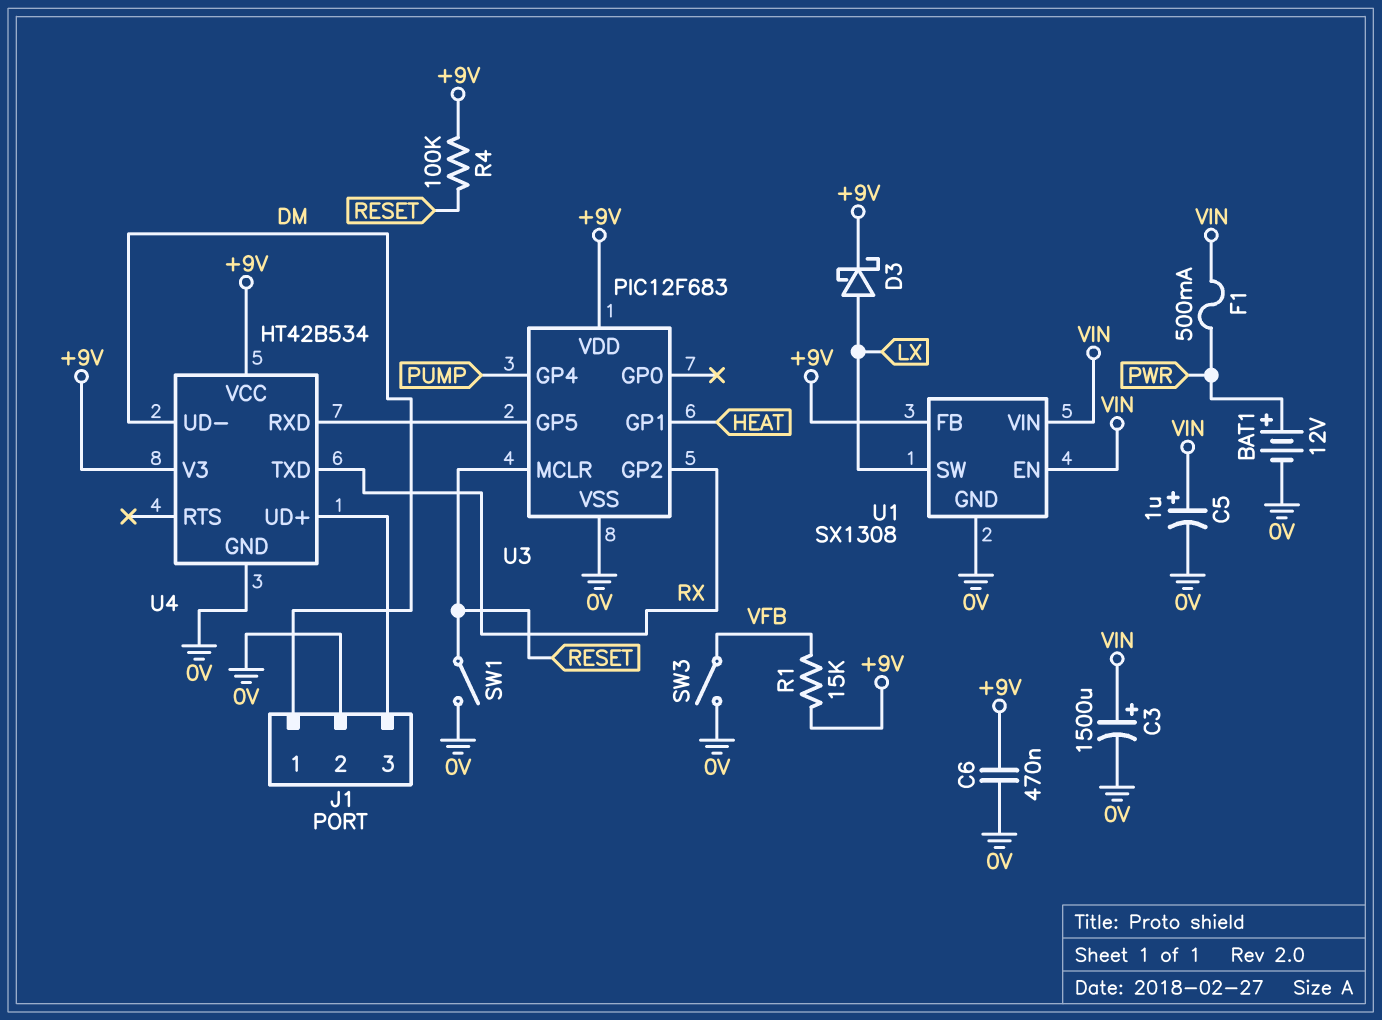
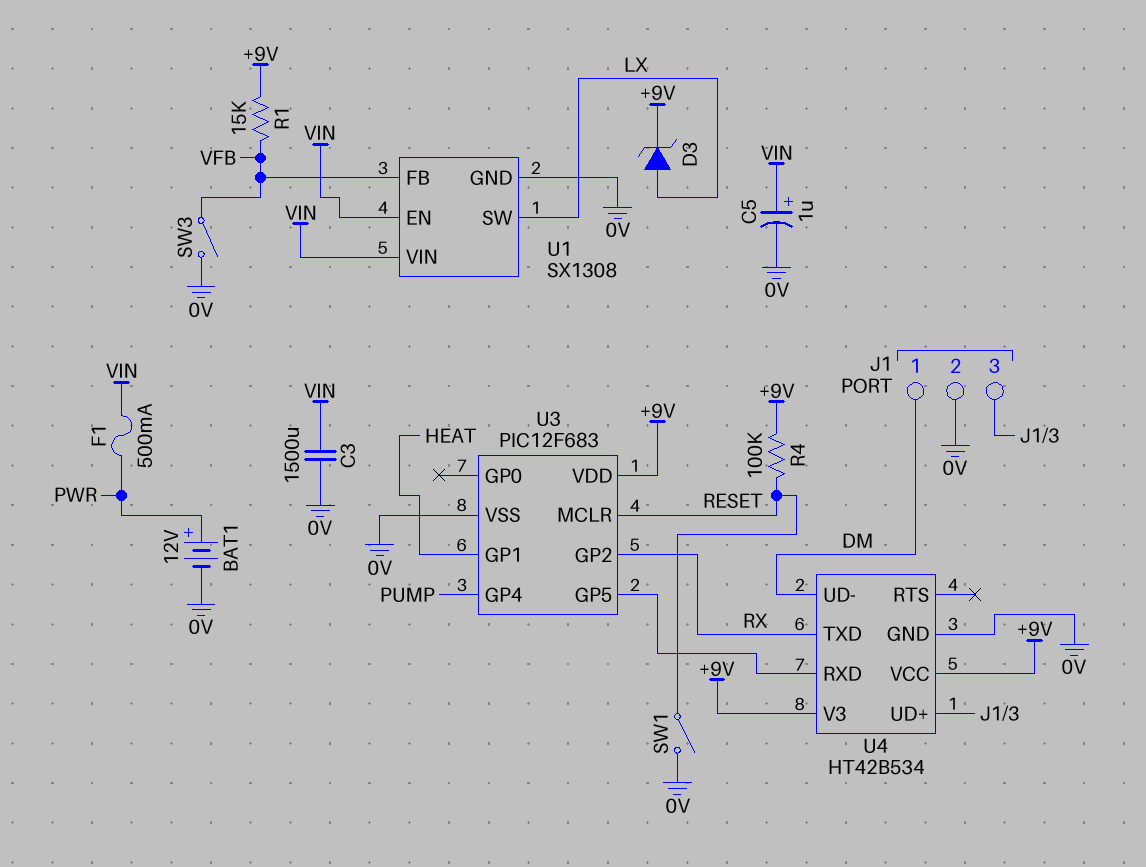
C3: 1500uF (plus VIN, minus 0V) -> 1500uF (0V, VIN)
C6: 470nF (+9V, 0V) -> none
D3: schottky (A LX, K +9V) -> zener (A LX, K +9V)
U1 pin FB: +9V -> VFB

